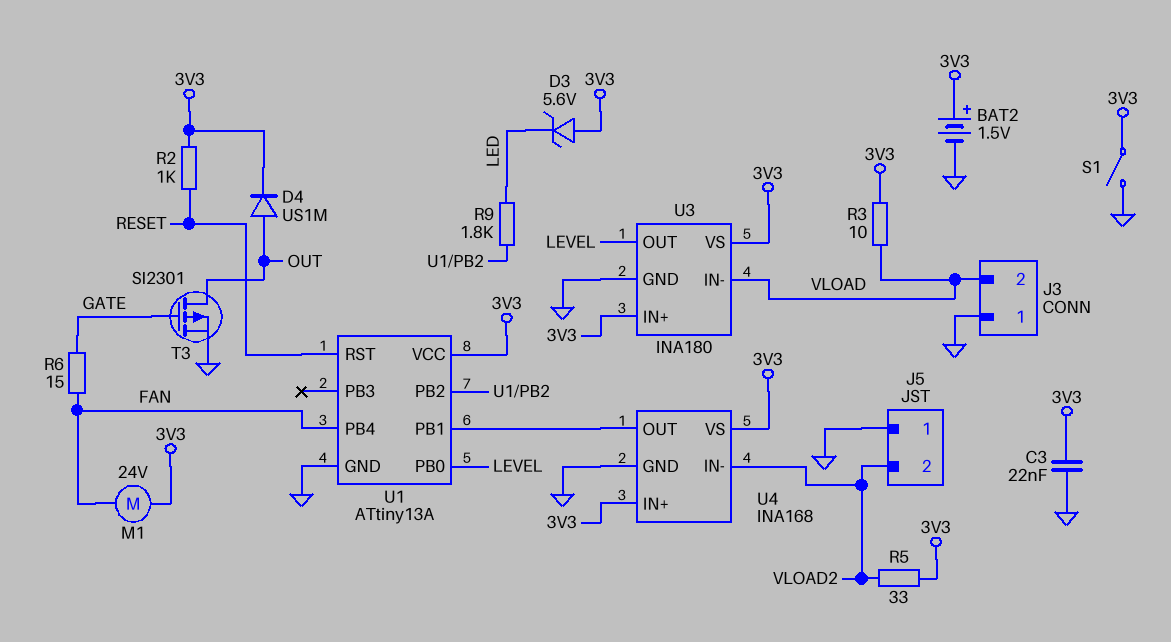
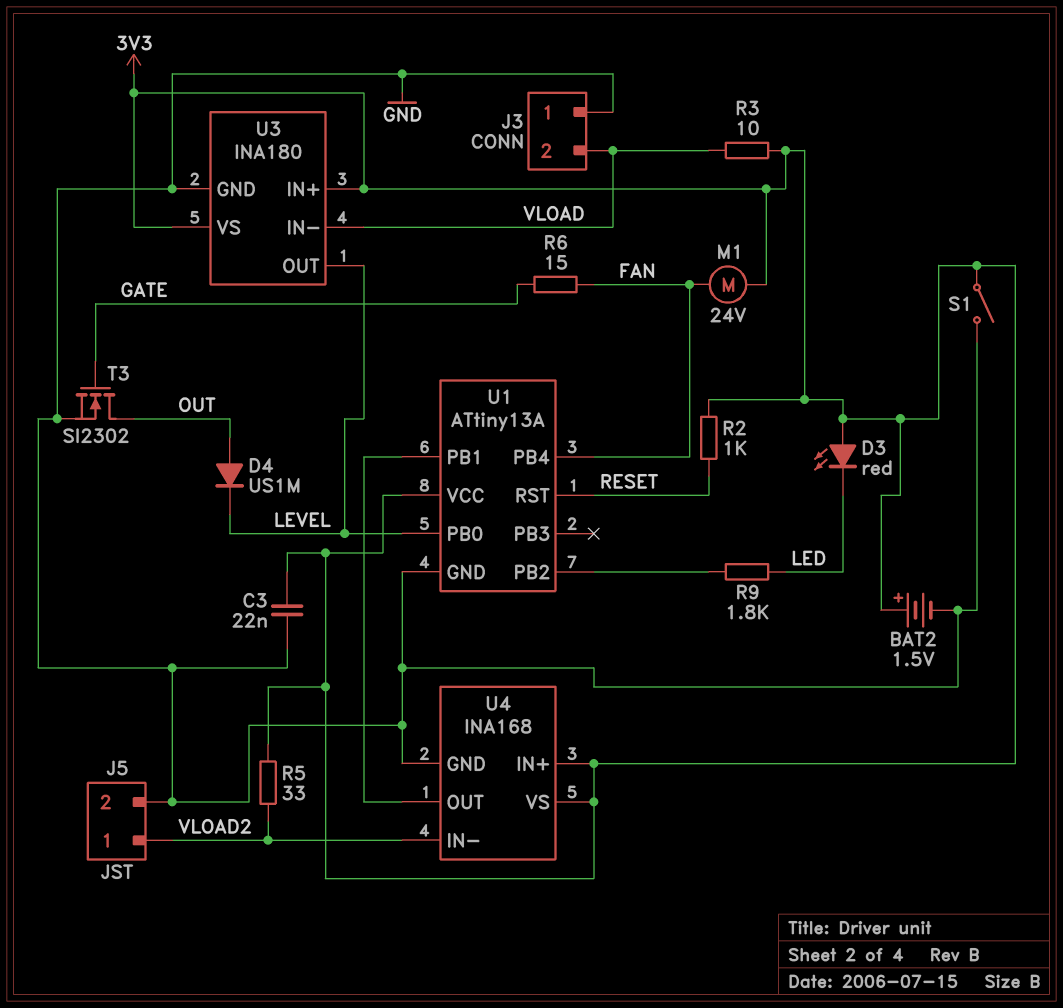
D3: zener 5.6V (A 3V3, K LED) -> LED red (A 3V3, K LED)
D4: diode US1M (A OUT, K 3V3) -> diode US1M (A OUT, K LEVEL)
J5 pin 1: GND -> VLOAD2
J5 pin 2: VLOAD2 -> GND
T3: PMOS SI2301 (G GATE, D OUT, S GND) -> NMOS SI2302 (G GATE, D OUT, S GND)

